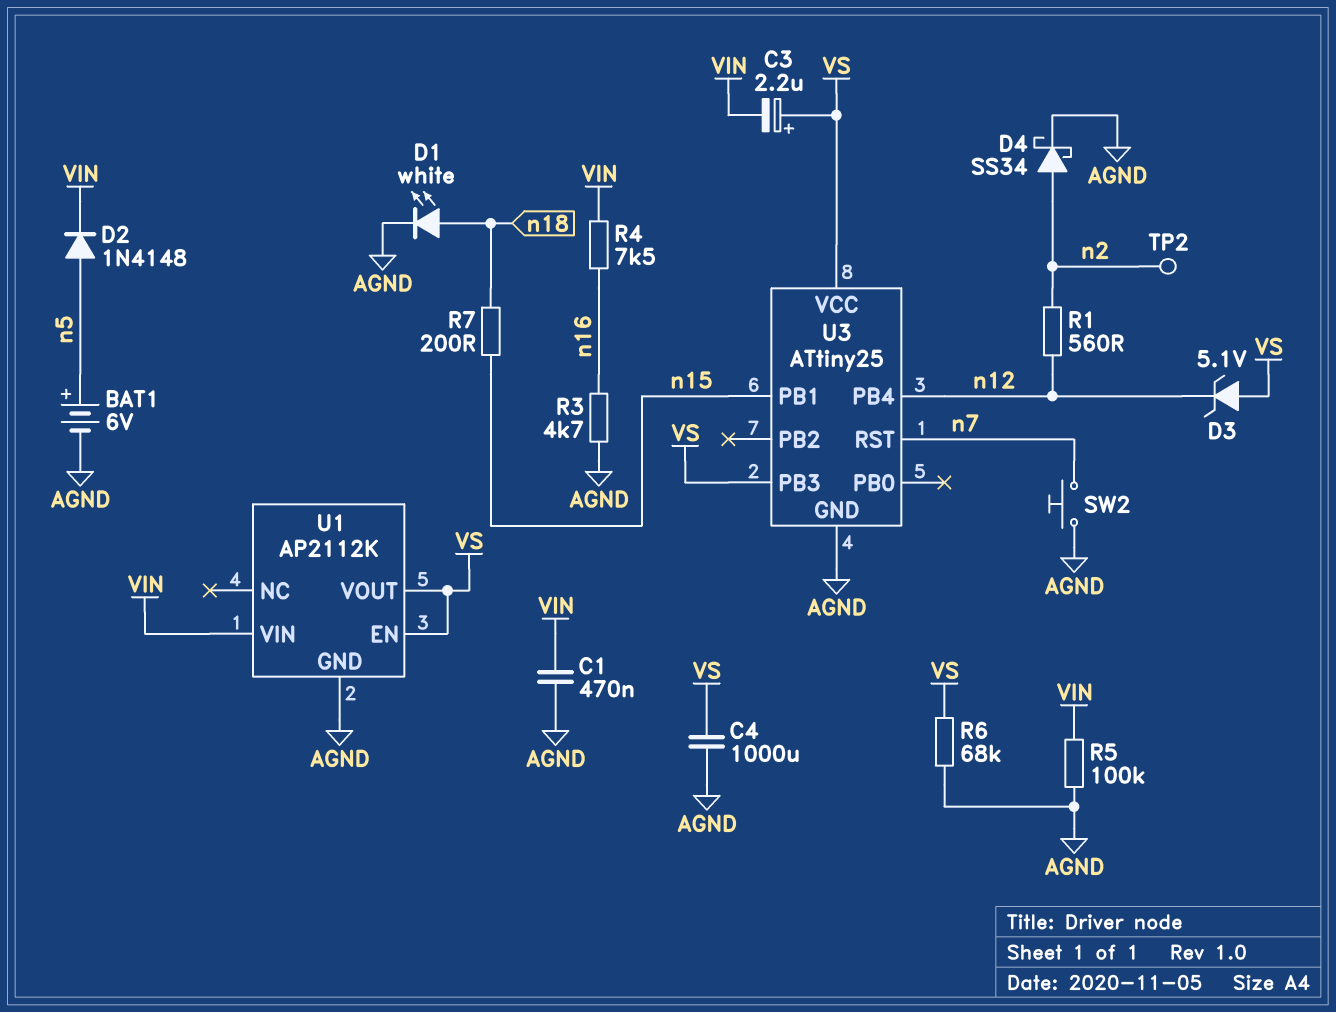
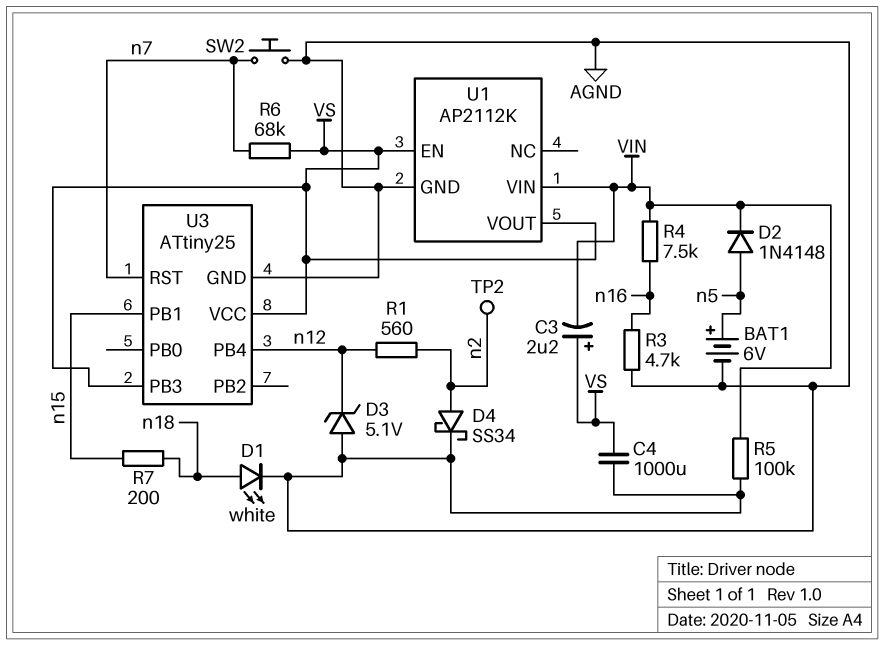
C1: 470nF (AGND, VIN) -> none
D3: zener 5.1V (A VS, K n12) -> zener 5.1V (A AGND, K n12)
R6: 68k (AGND, VS) -> 68k (VS, n7)

